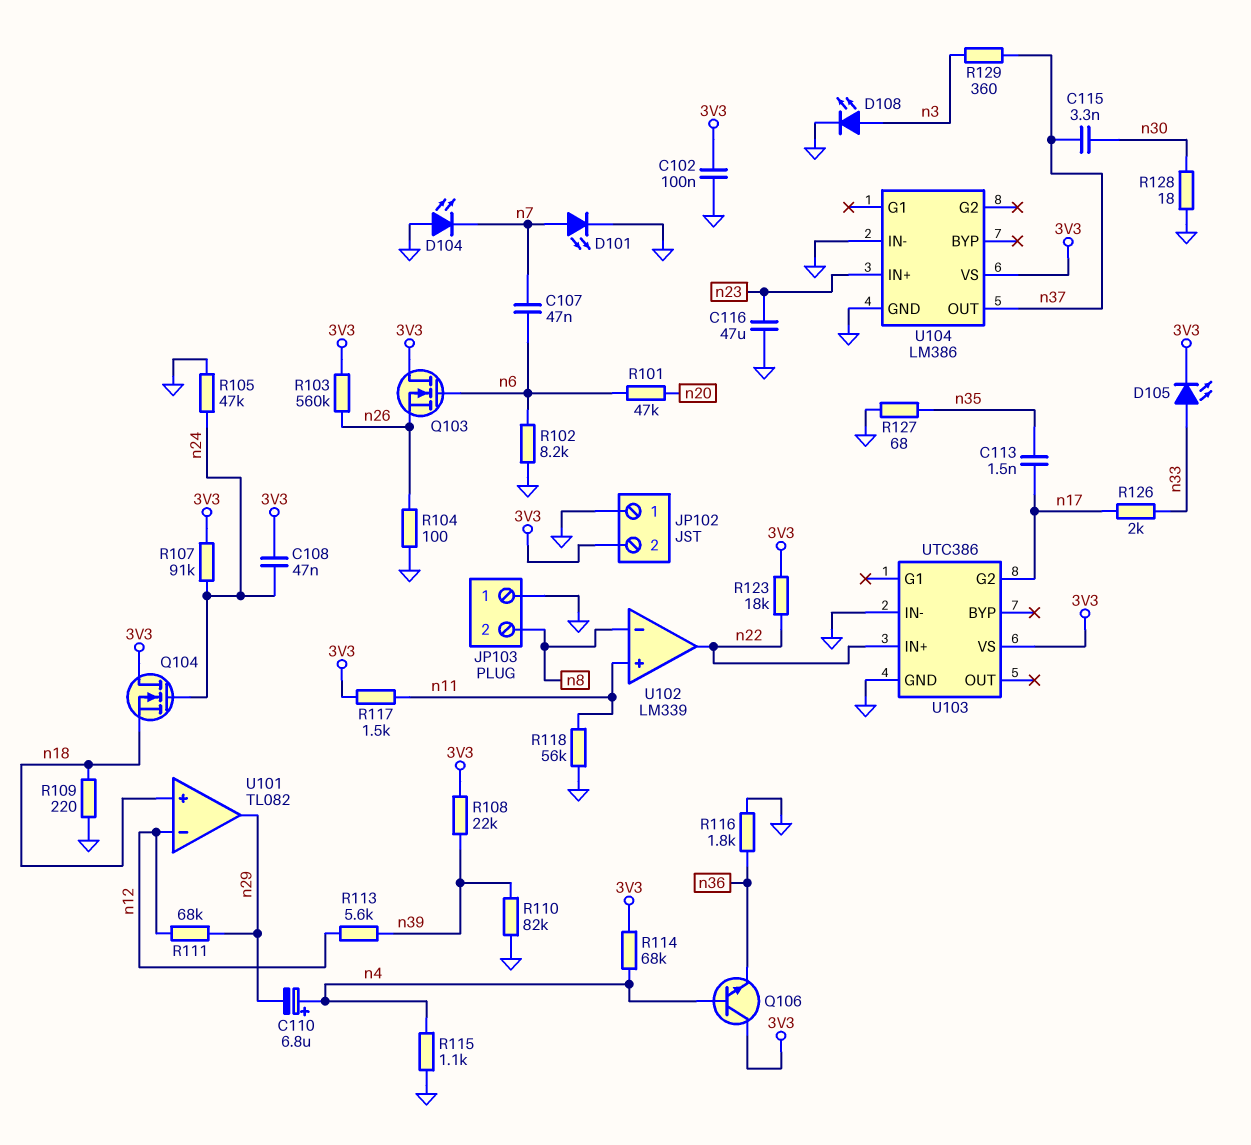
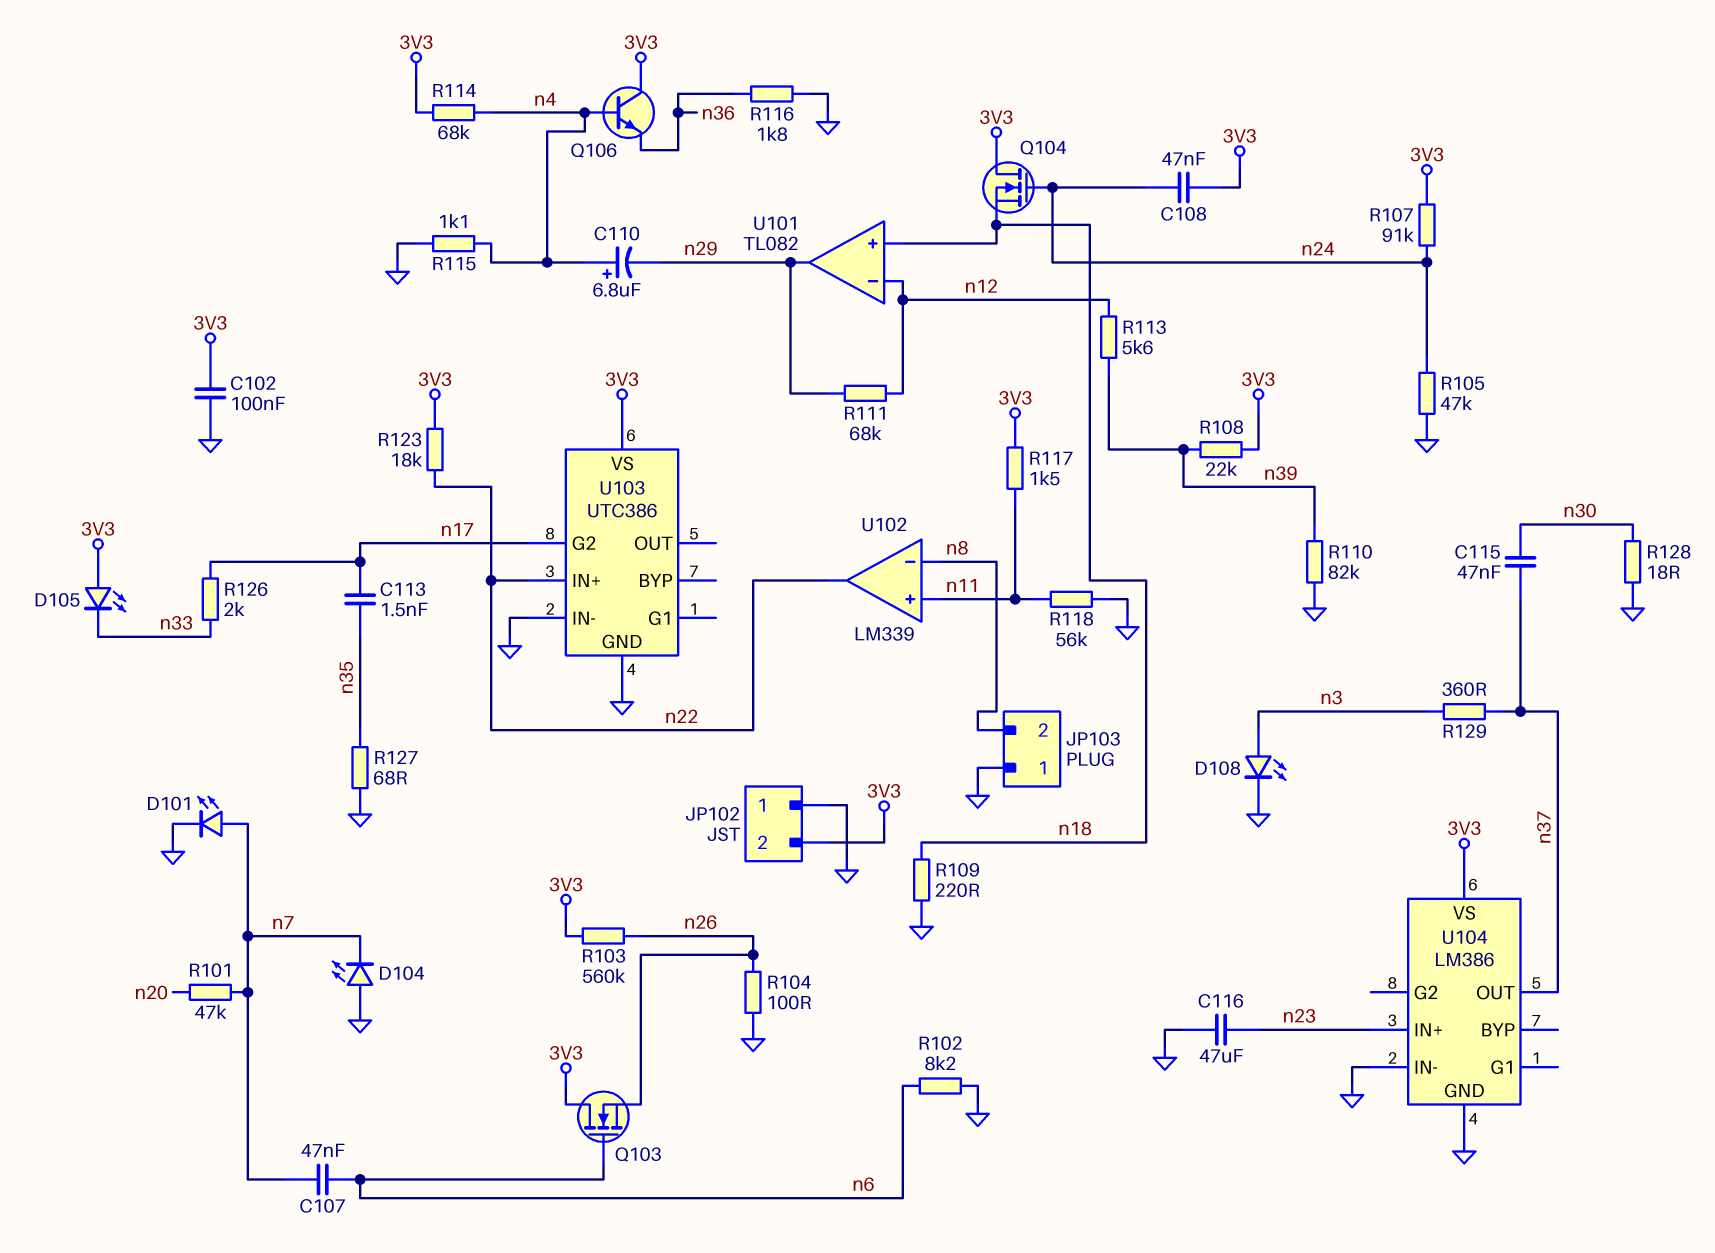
C115: 3.3nF (n30, n37) -> 47nF (n30, n37)
D105: LED (A n33, K 3V3) -> LED (A 3V3, K n33)
R101: 47k (n6, n20) -> 47k (n7, n20)

